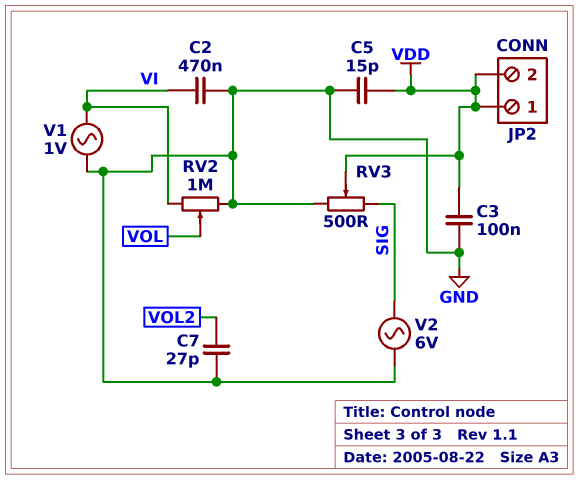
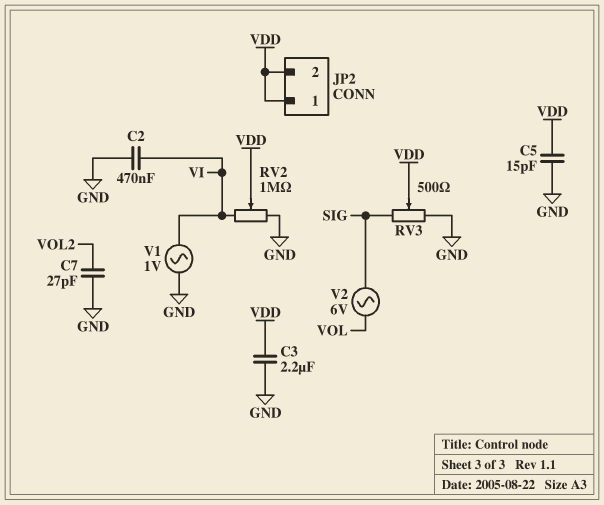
C3: 100nF (GND, VDD) -> 2.2uF (GND, VDD)
RV2: 1M (GND, VI, wiper VOL) -> 1M (GND, VI, wiper VDD)
V2: AC 6V (GND, SIG) -> AC 6V (SIG, VOL)

